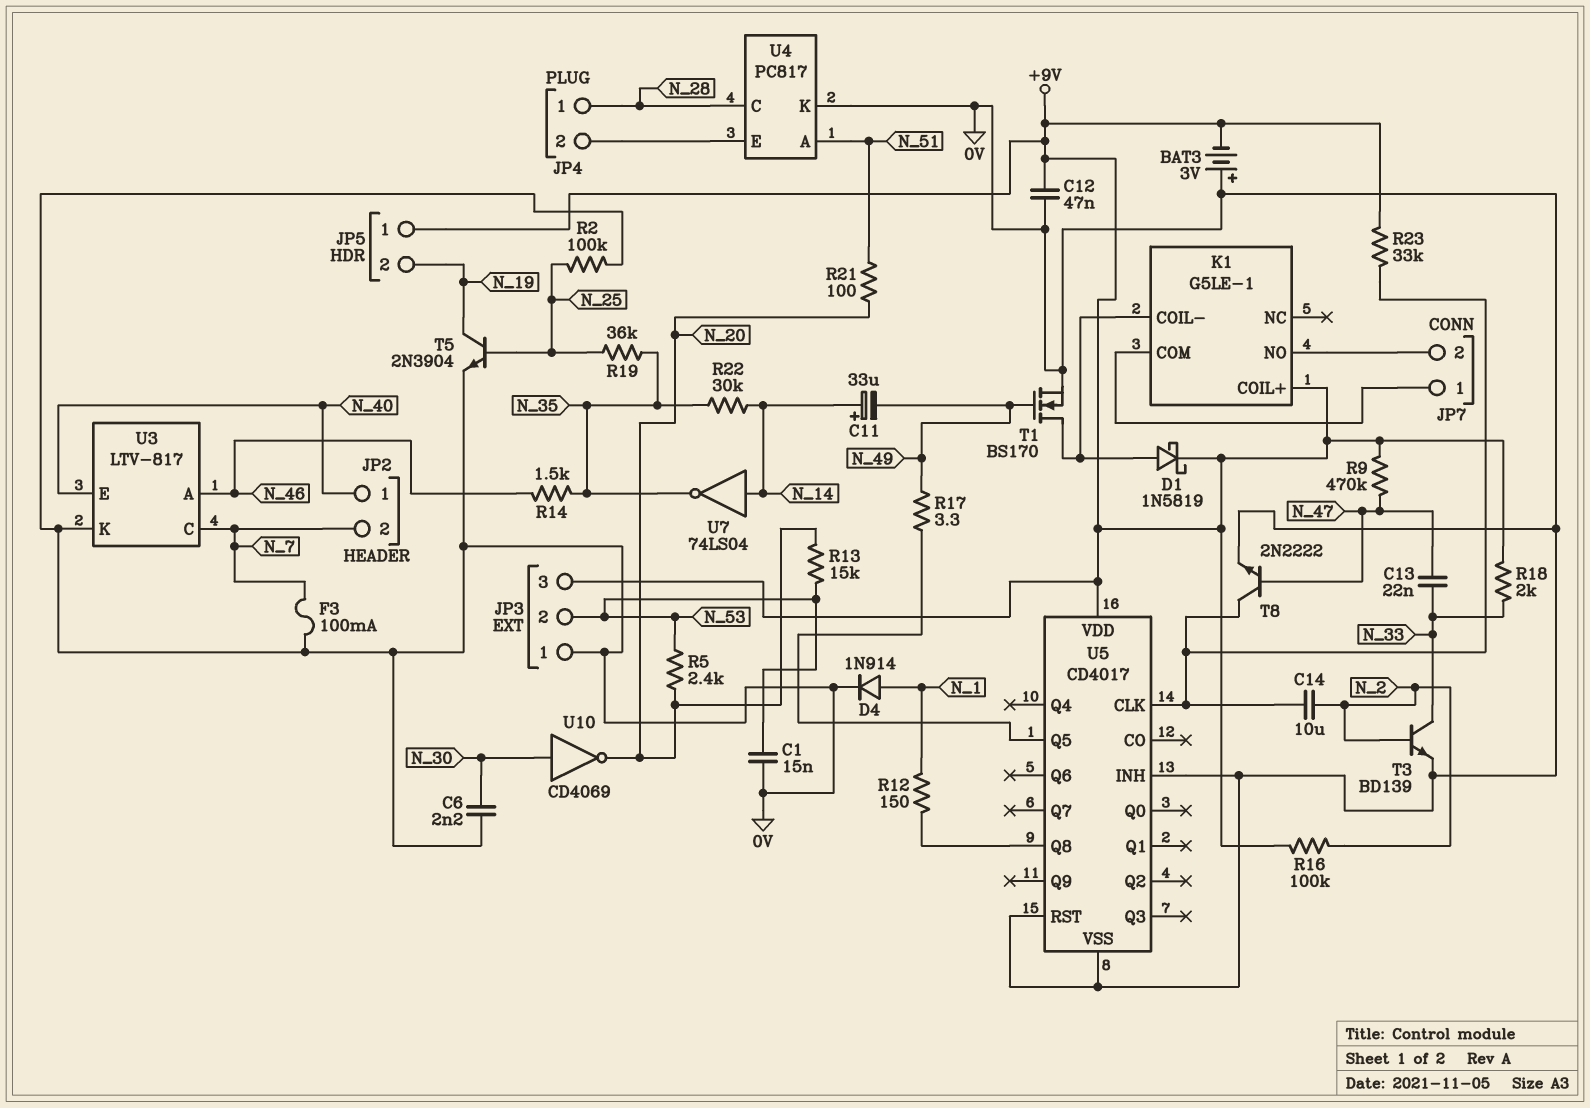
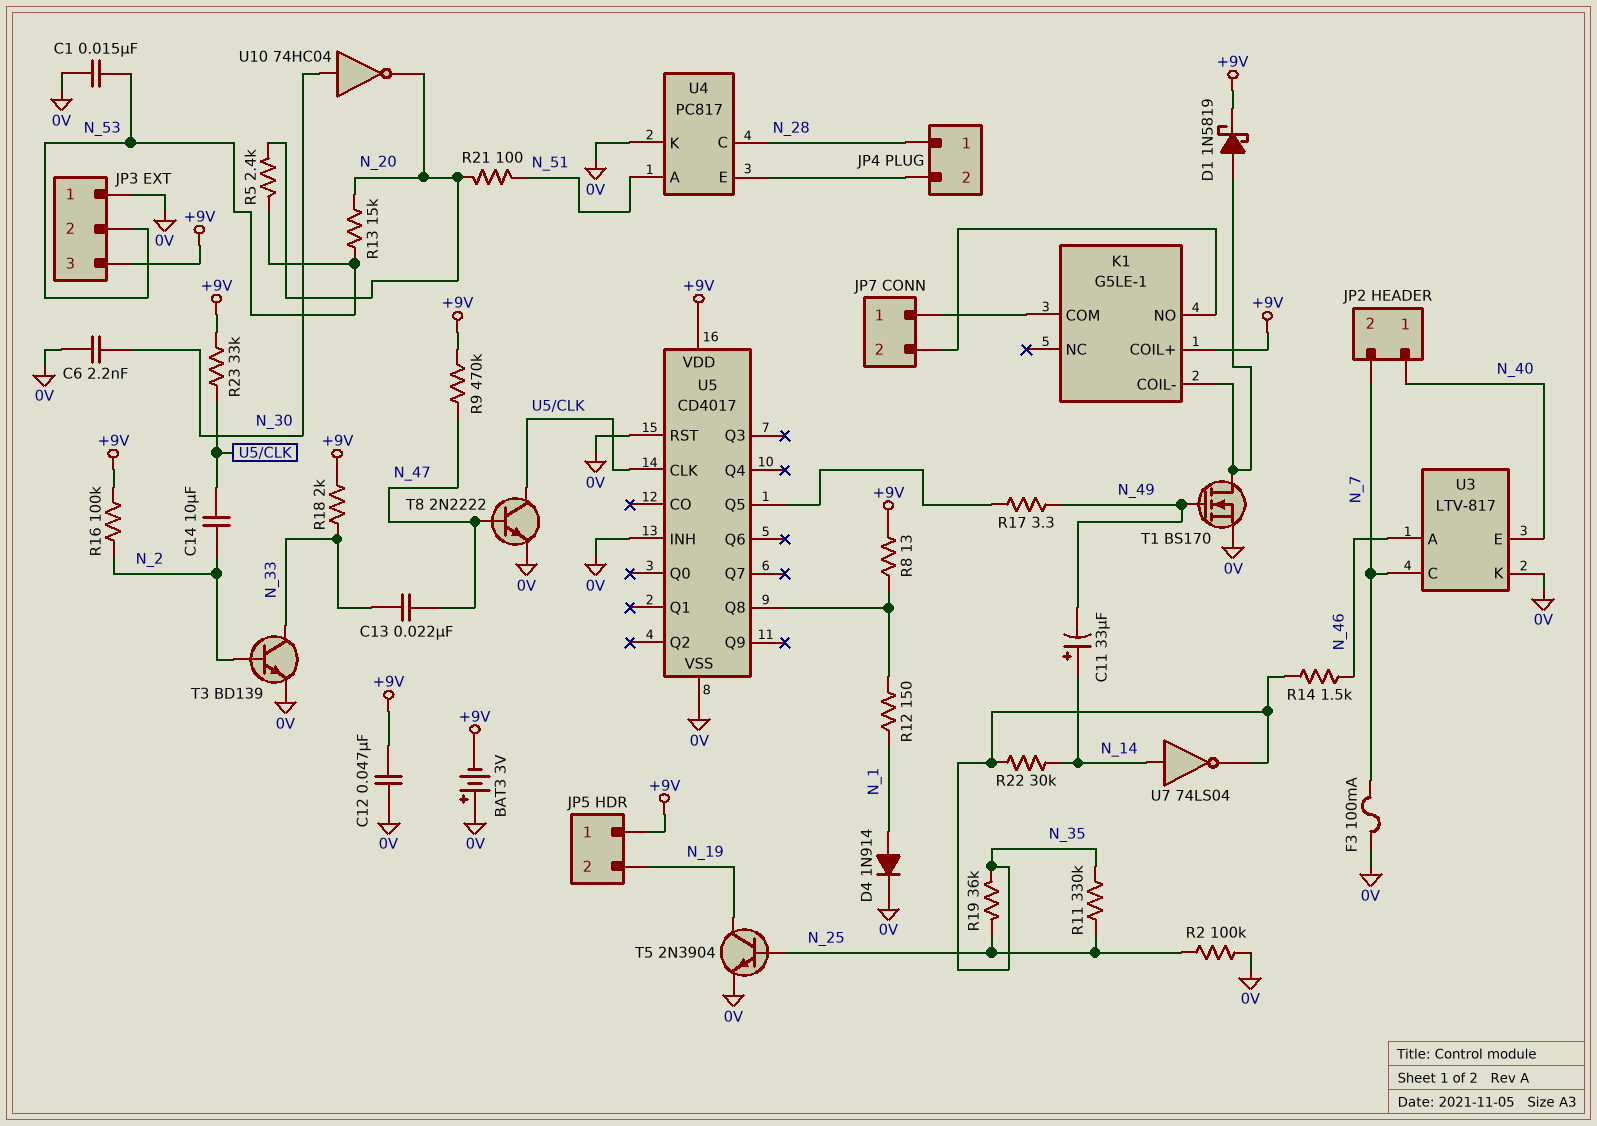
R8: none -> 13 (+9V, U5/Q8)
R11: none -> 330k (N_25, N_35)
U10: NOT CD4069 (in N_30, out N_20) -> NOT 74HC04 (in N_30, out N_20)

